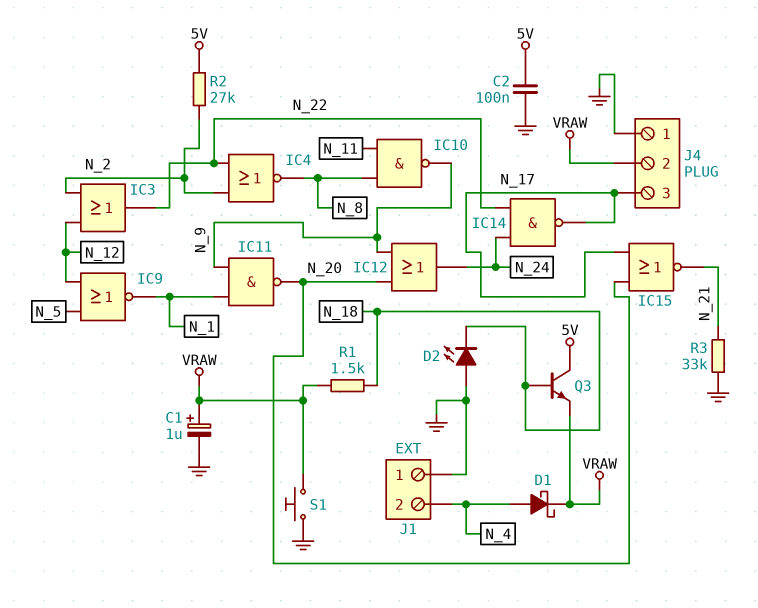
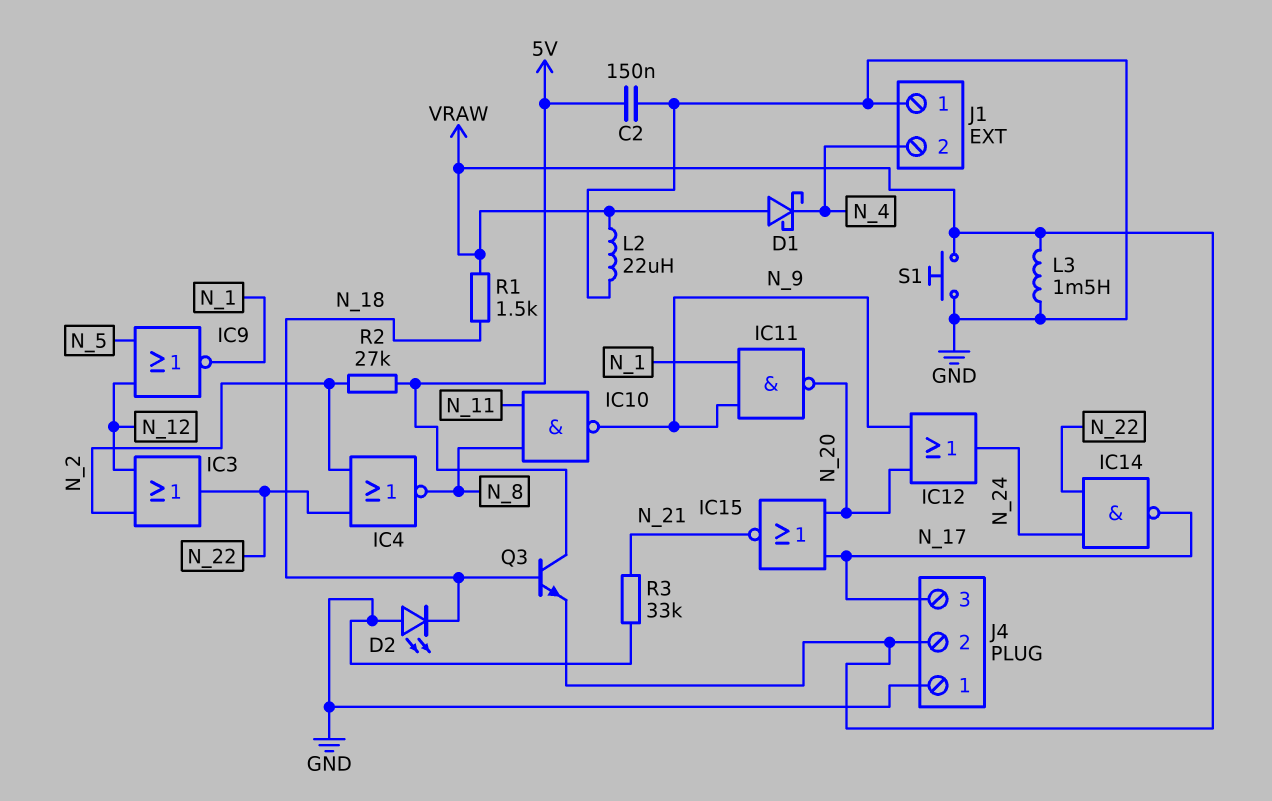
C1: 1uF (plus VRAW, minus GND) -> none
C2: 100nF (5V, GND) -> 150nF (5V, GND)
D1: schottky (A N_4, K VRAW) -> schottky (A VRAW, K N_4)
L2: none -> 22uH (GND, VRAW)
L3: none -> 1.5mH (GND, VRAW)

